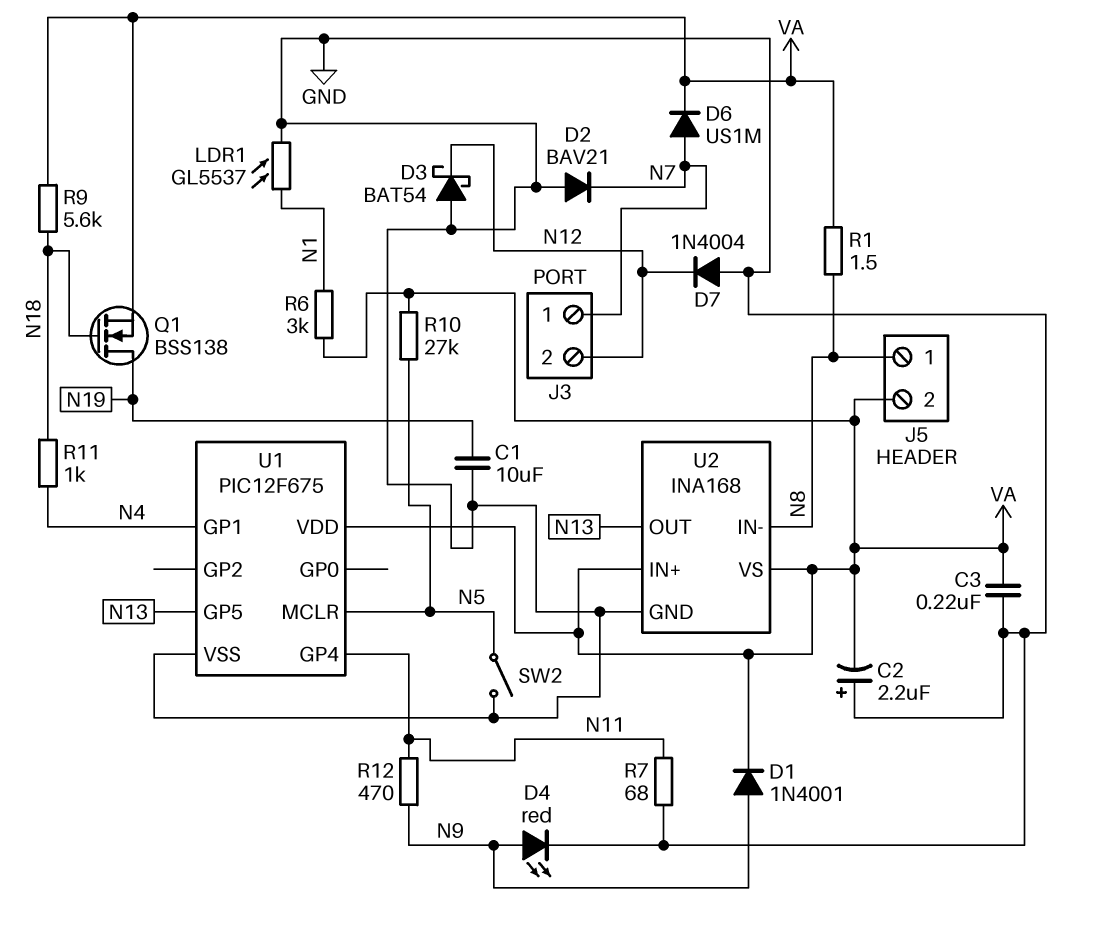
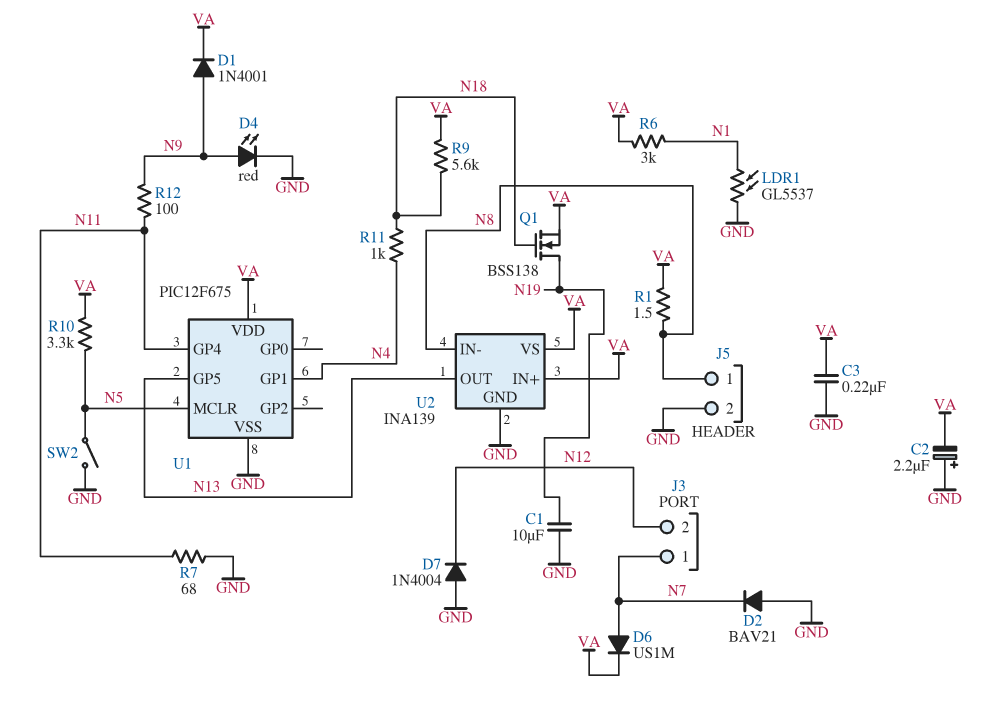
D3: schottky BAT54 (A GND, K N12) -> none
J5 pin 2: VA -> GND
R10: 27k (N5, VA) -> 3.3k (N5, VA)
R12: 470 (N9, N11) -> 100 (N9, N11)
U2: INA168 -> INA139

